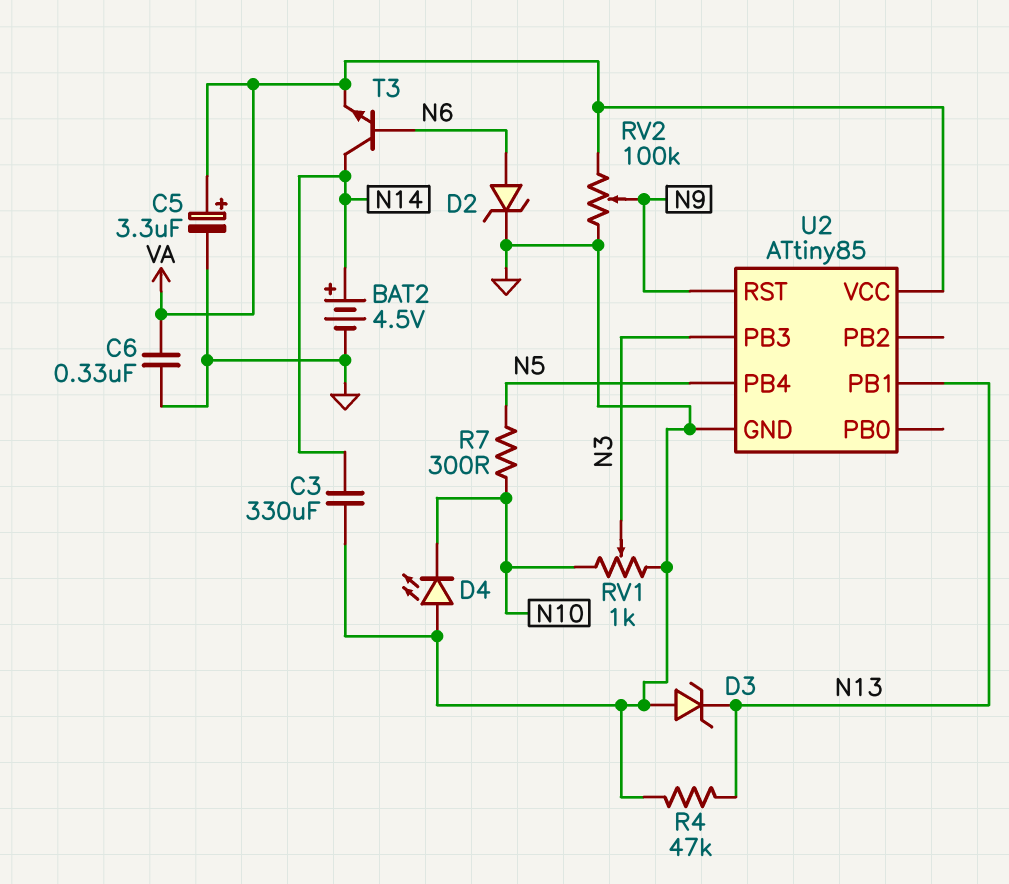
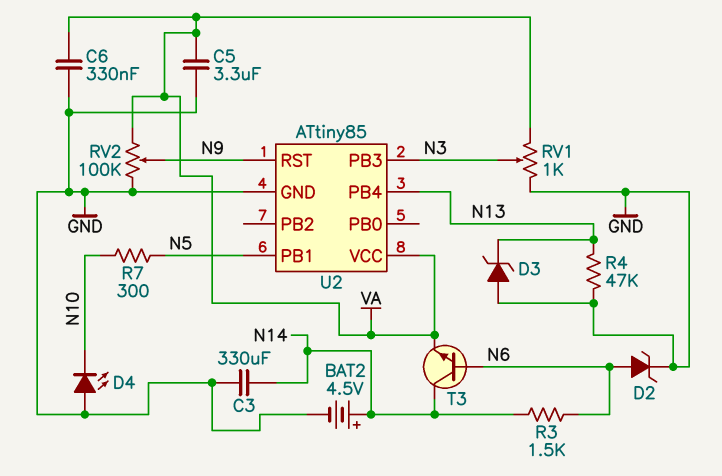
C5: 3.3uF (plus VA, minus GND) -> 3.3uF (GND, VA)
R3: none -> 1.5k (N6, N14)
RV1: 1k (GND, N10, wiper N3) -> 1k (GND, VA, wiper N3)
U2 pin PB1: N13 -> N5
U2 pin PB4: N5 -> N13

